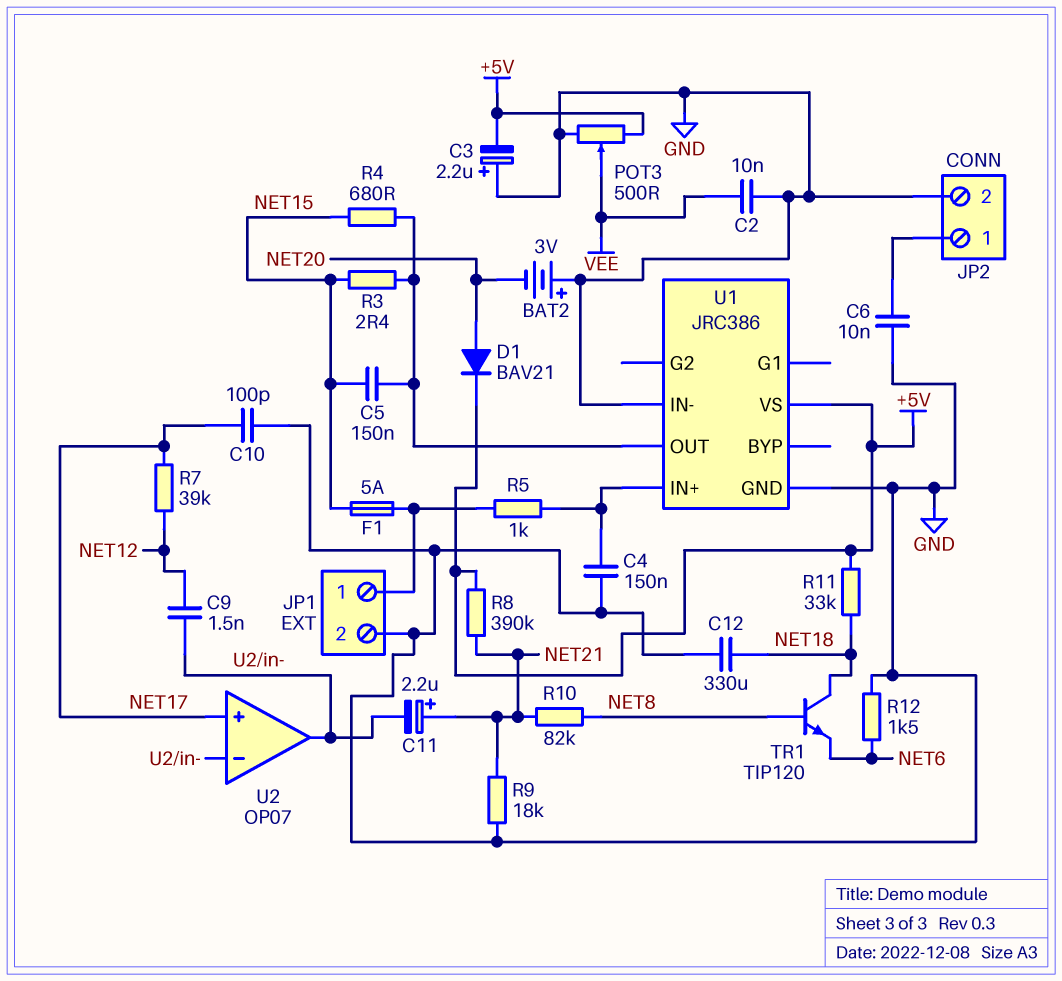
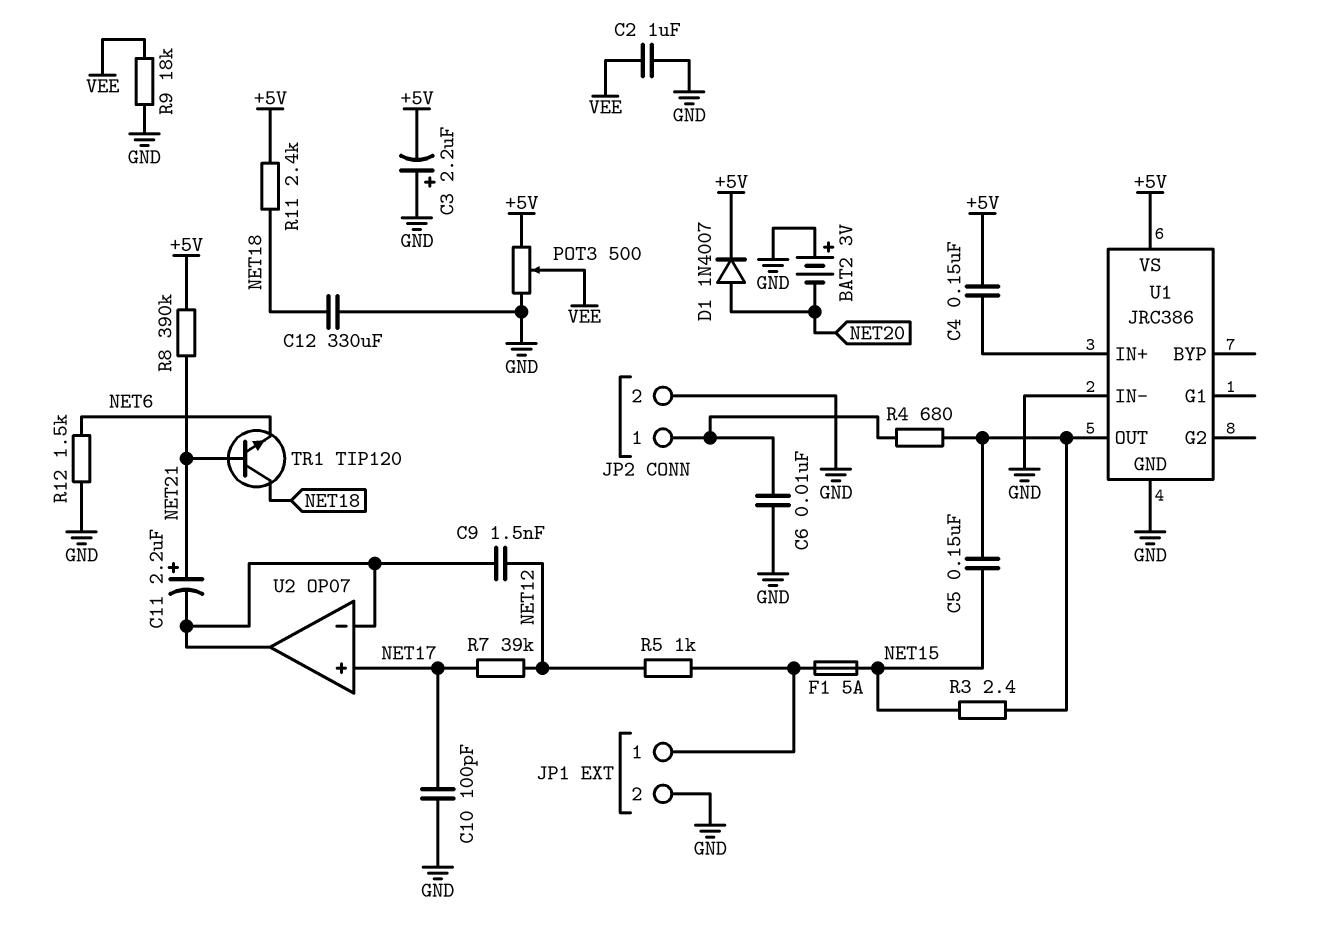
C2: 10nF (GND, VEE) -> 1uF (GND, VEE)
C4: 150nF (GND, U1/IN+) -> 150nF (+5V, U1/IN+)
D1: diode BAV21 (A NET20, K +5V) -> diode 1N4007 (A NET20, K +5V)
R4: 680 (NET15, U1/OUT) -> 680 (JP2/1, U1/OUT)
R5: 1k (JP1/1, U1/IN+) -> 1k (JP1/1, NET12)
R9: 18k (GND, NET21) -> 18k (GND, VEE)
R10: 82k (NET8, NET21) -> none
R11: 33k (+5V, NET18) -> 2.4k (+5V, NET18)
TR1: NPN TIP120 (B NET8, C NET18, E NET6) -> NPN TIP120 (B NET21, C NET18, E NET6)

